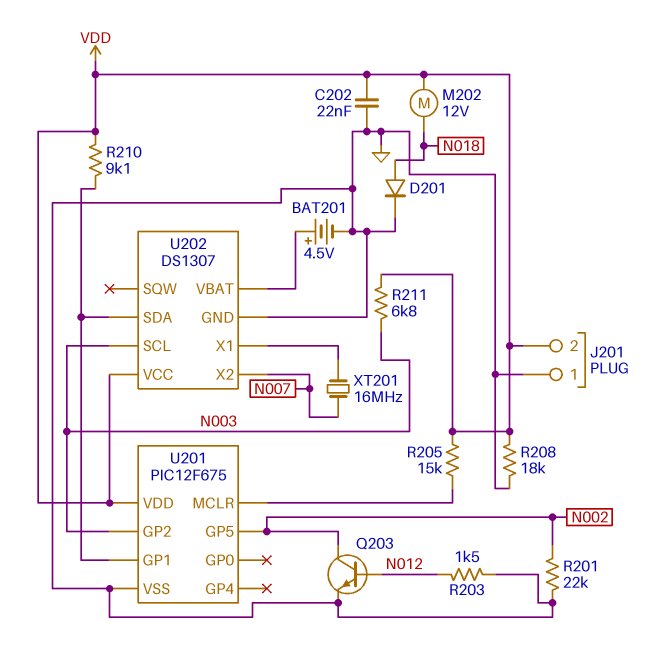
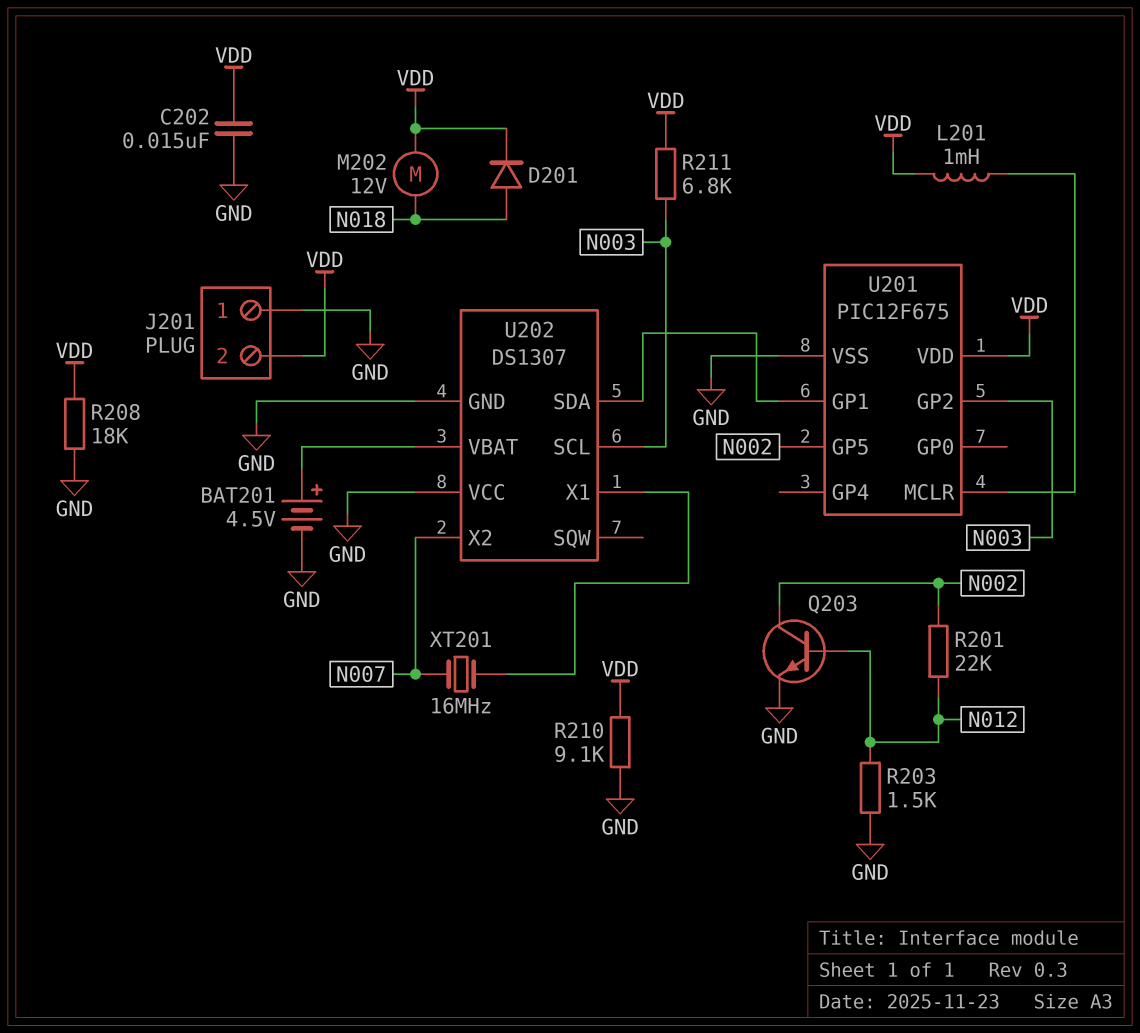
C202: 22nF (GND, VDD) -> 15nF (GND, VDD)
D201: diode (A N018, K GND) -> diode (A N018, K VDD)
L201: none -> 1mH (U201/MCLR, VDD)
R201: 22k (GND, N002) -> 22k (N002, N012)
R205: 15k (U201/MCLR, VDD) -> none
R210: 9.1k (U201/GP1, VDD) -> 9.1k (GND, VDD)
U202 pin VCC: VDD -> GND

